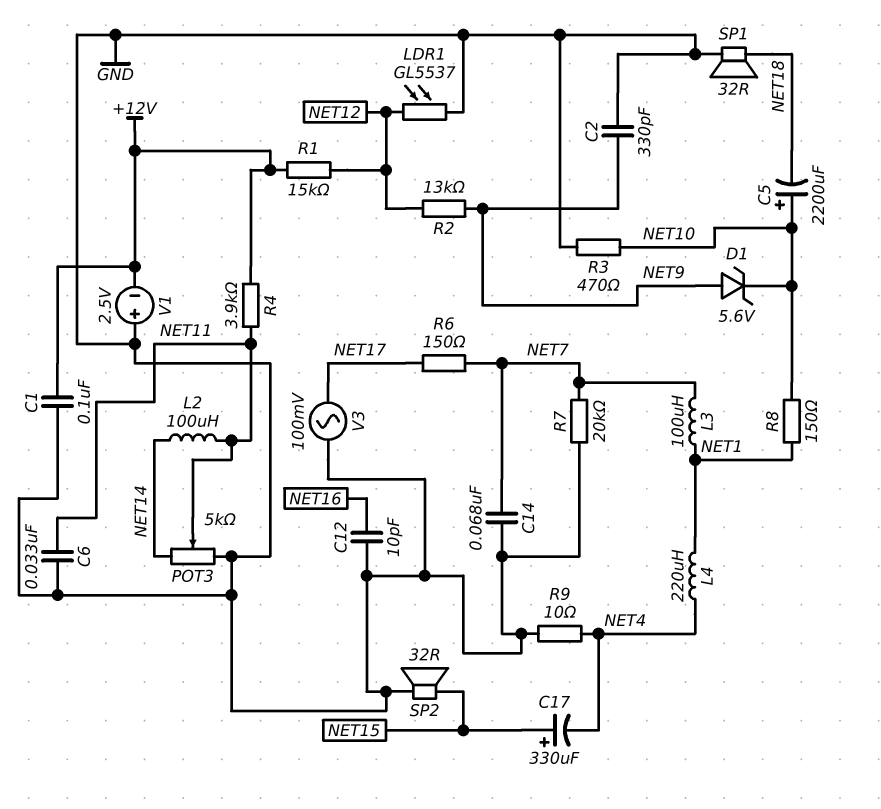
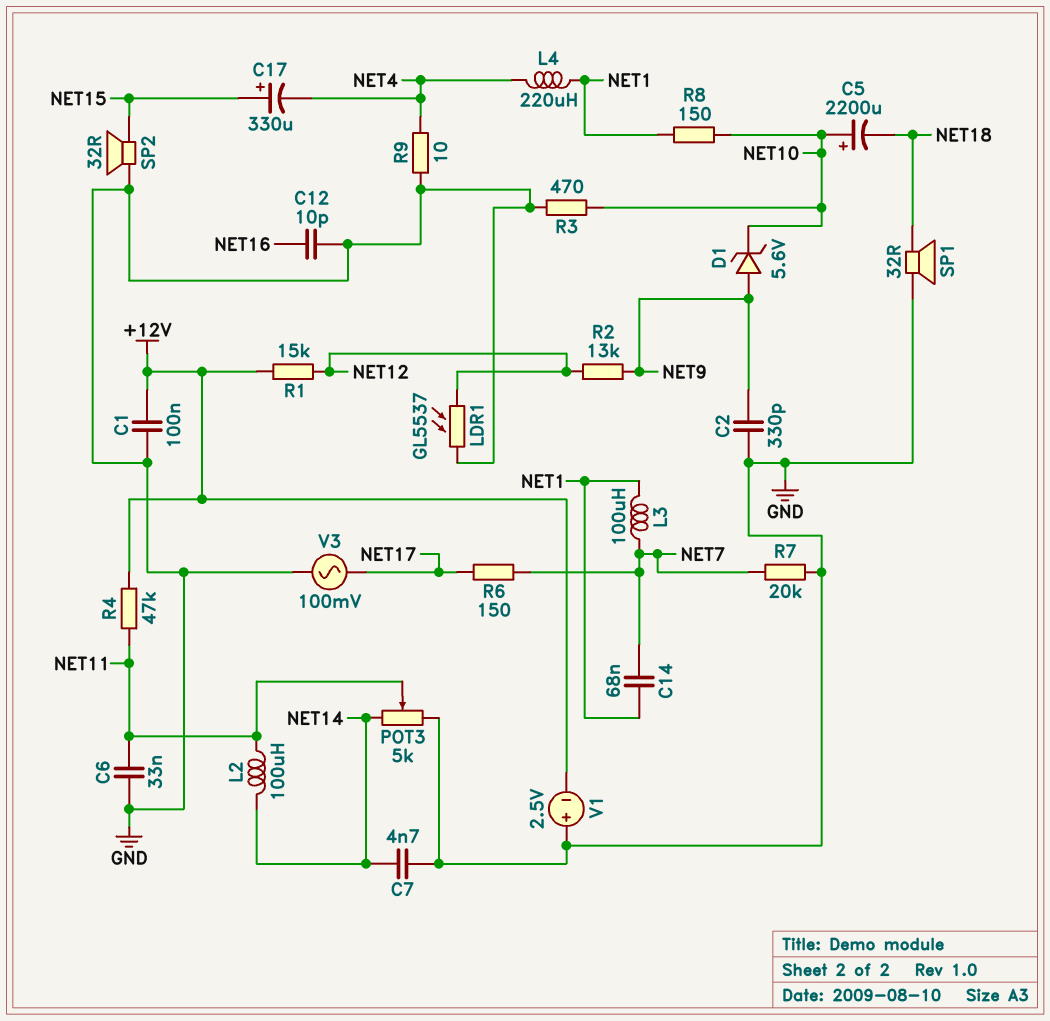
C7: none -> 4.7nF (GND, NET14)
C14: 68nF (GND, NET7) -> 68nF (NET1, NET7)
R4: 3.9k (+12V, NET11) -> 47k (+12V, NET11)

